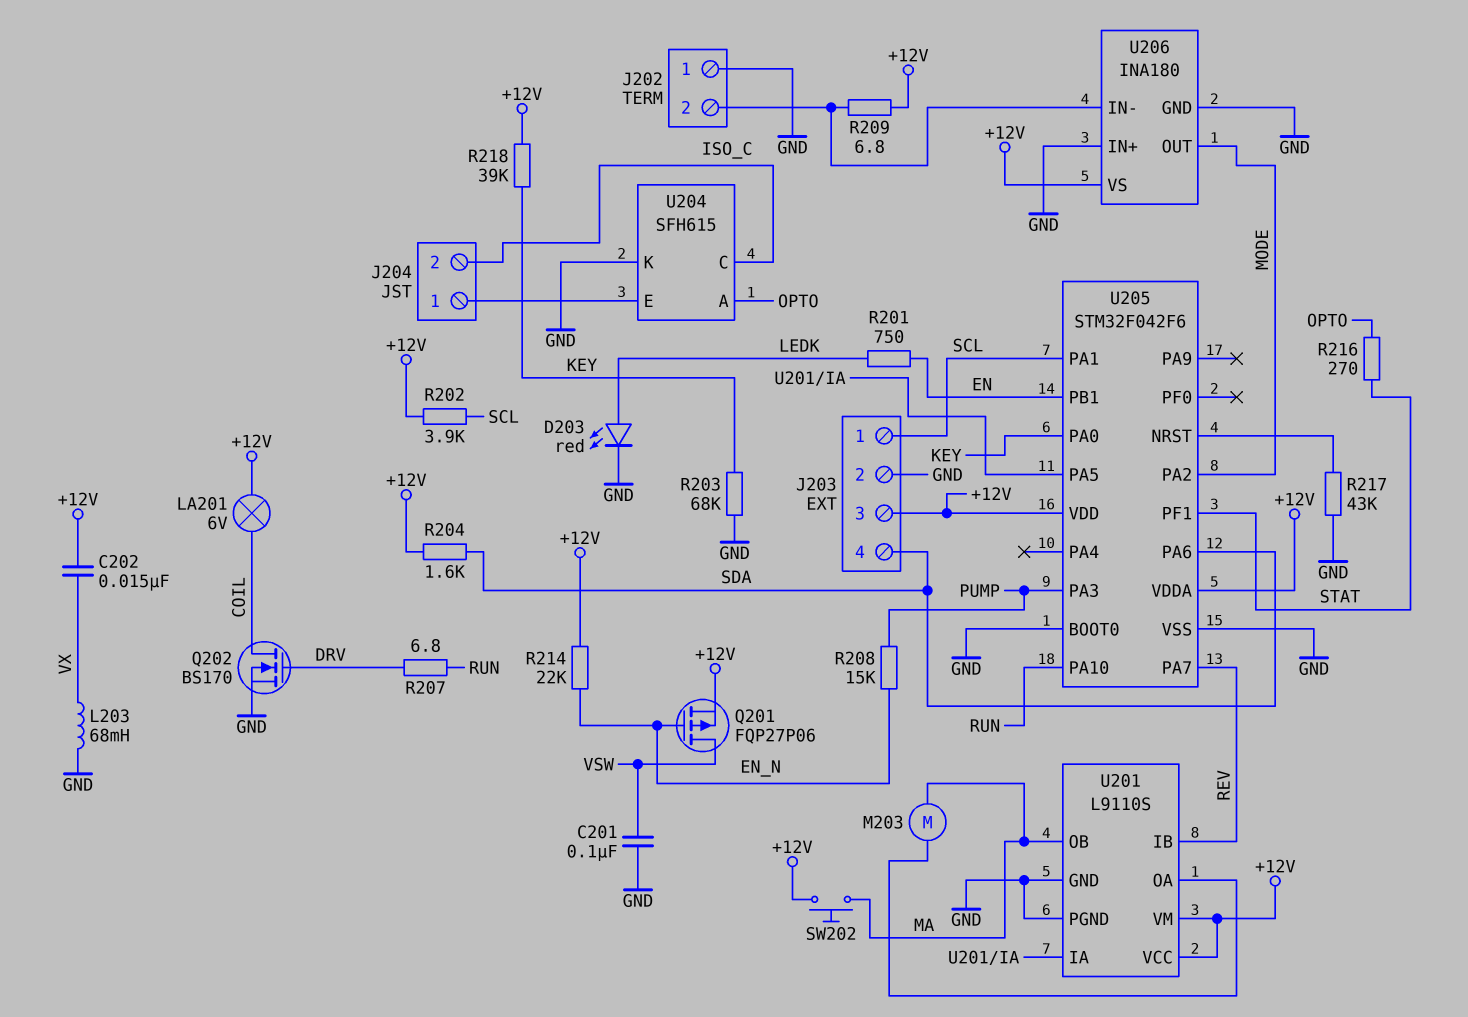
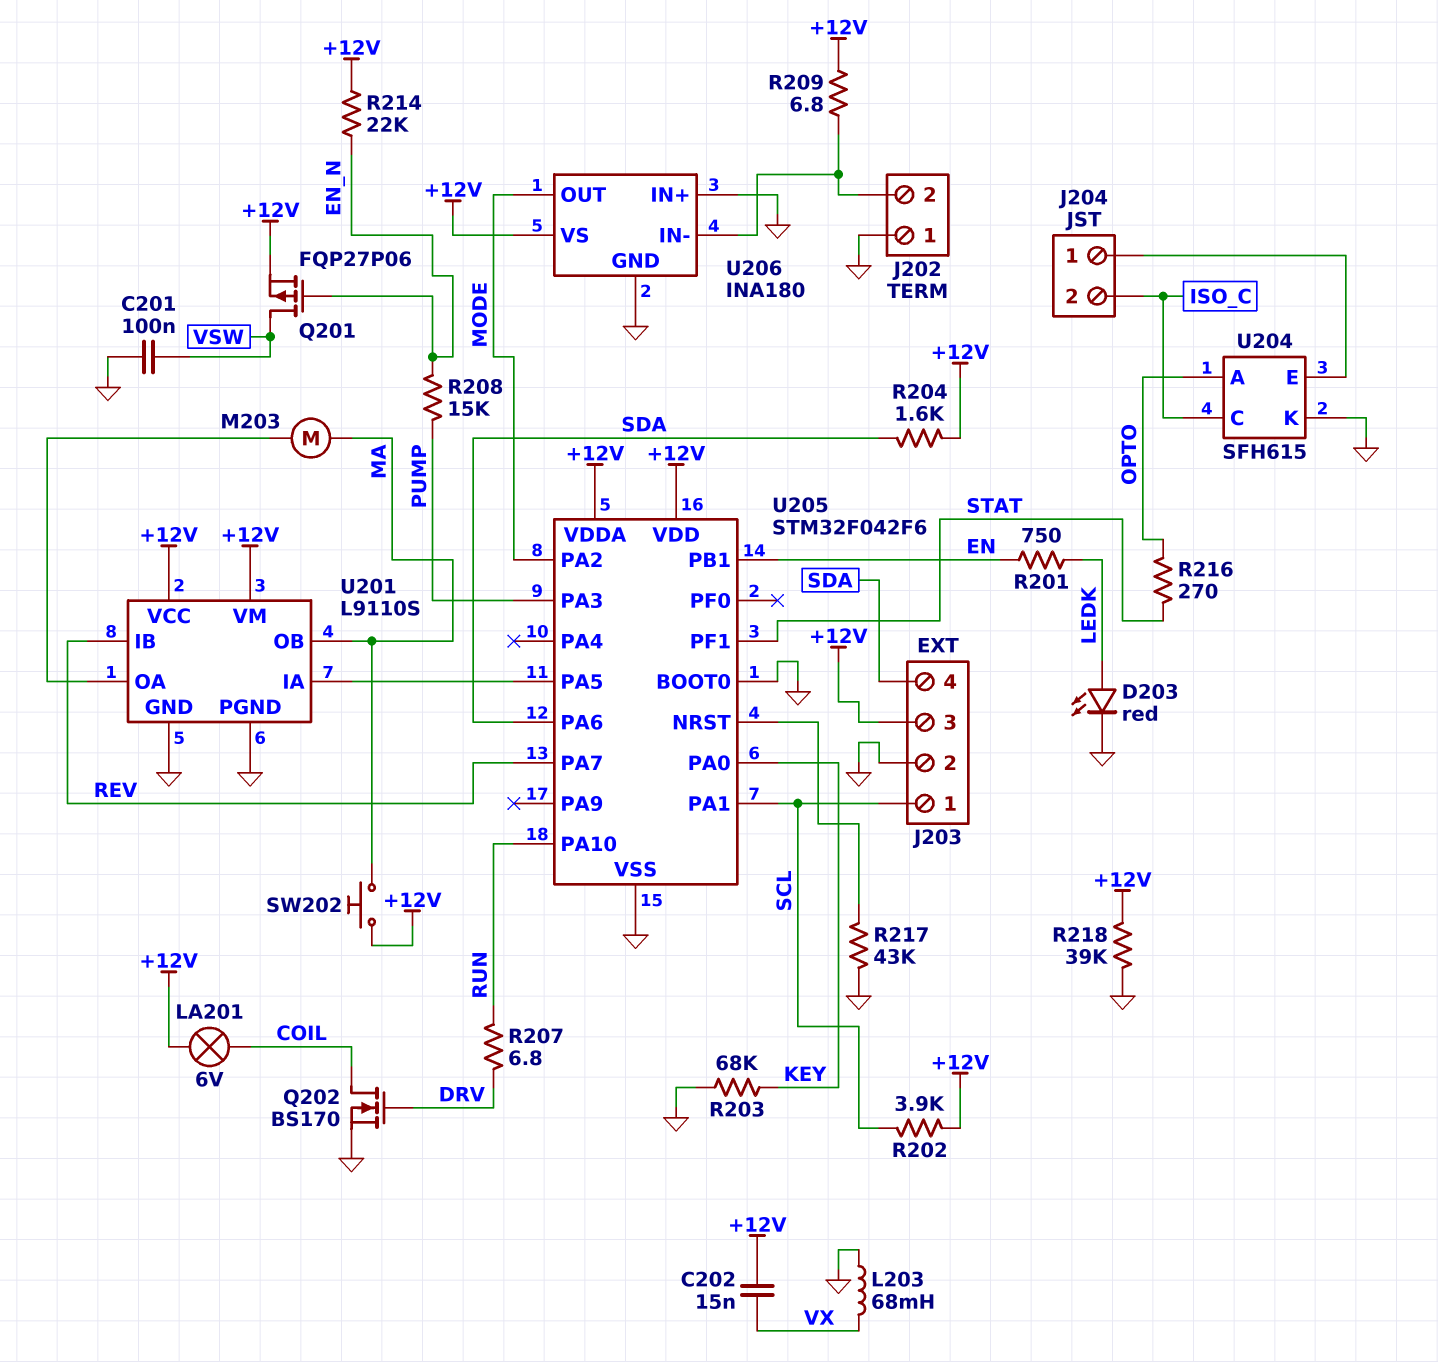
R218: 39k (+12V, KEY) -> 39k (+12V, GND)

